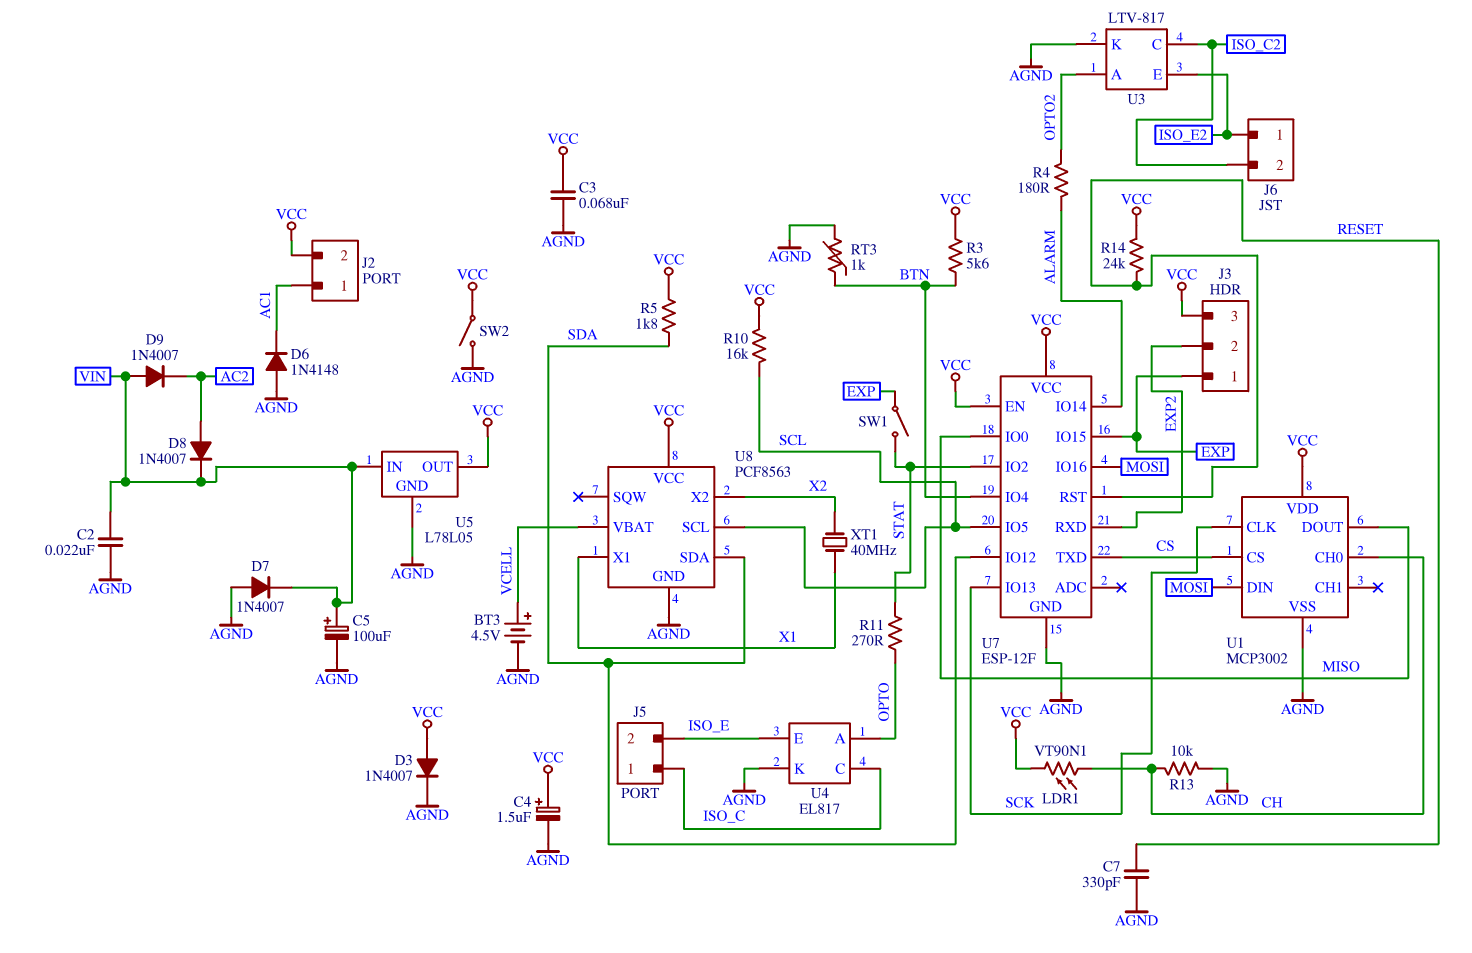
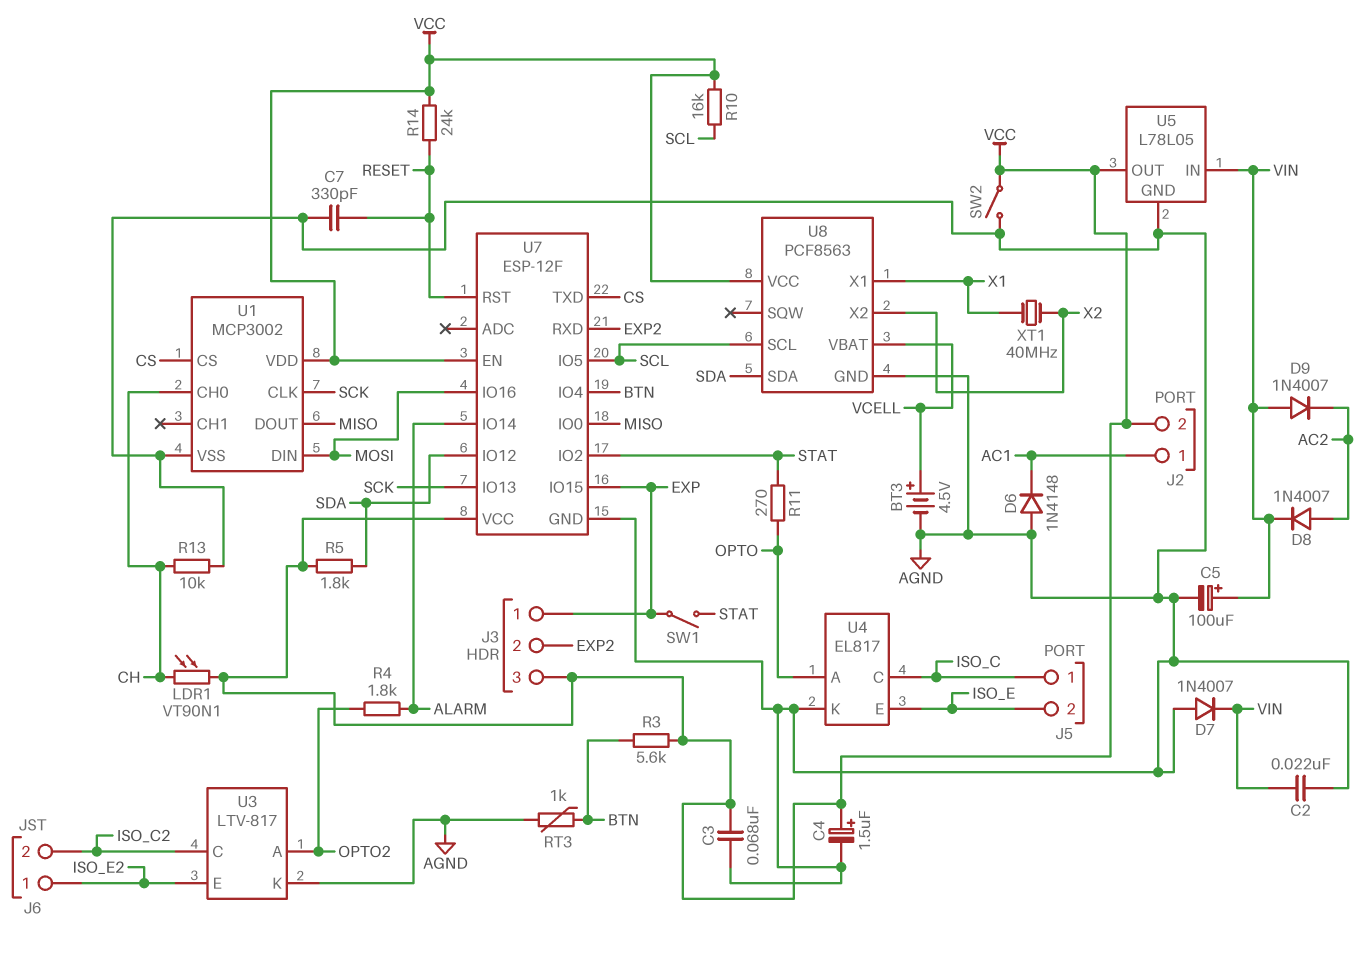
D3: diode 1N4007 (A VCC, K AGND) -> none
R4: 180 (ALARM, OPTO2) -> 1.8k (ALARM, OPTO2)

